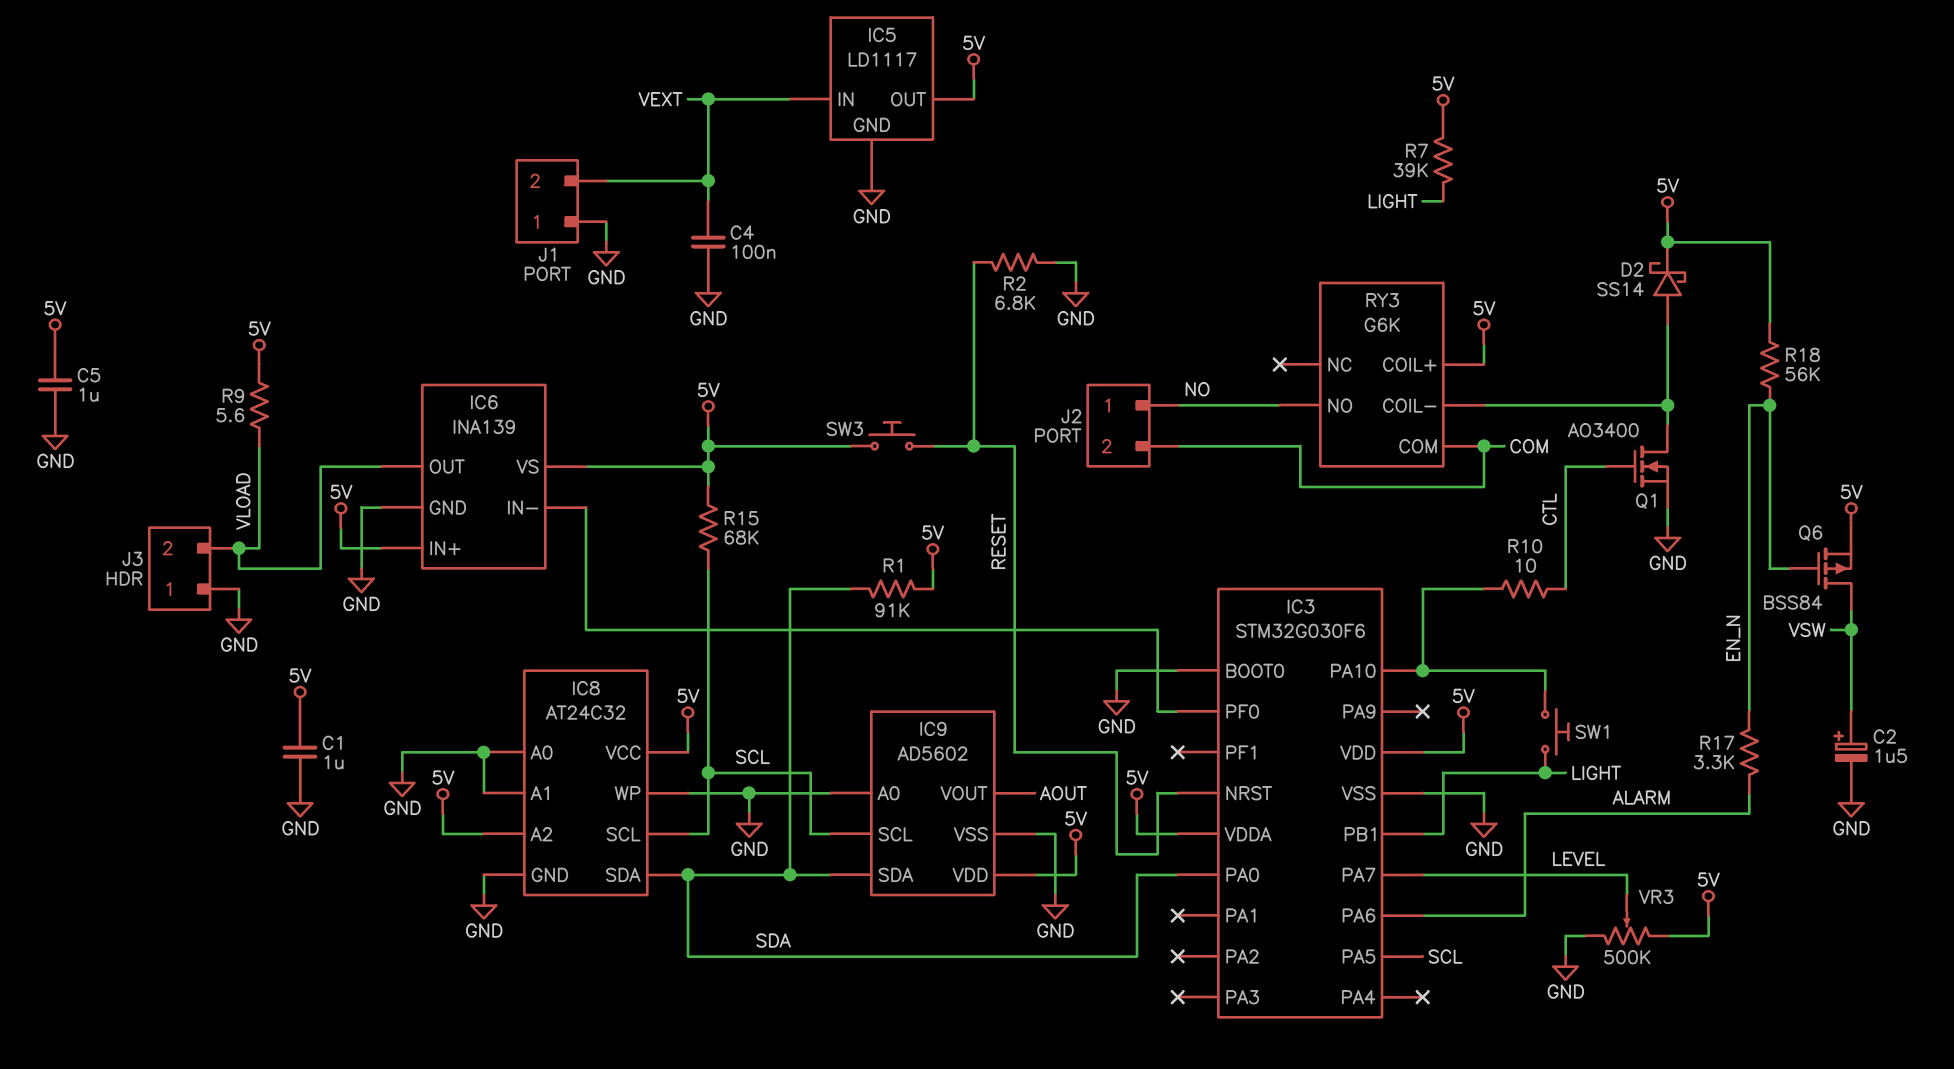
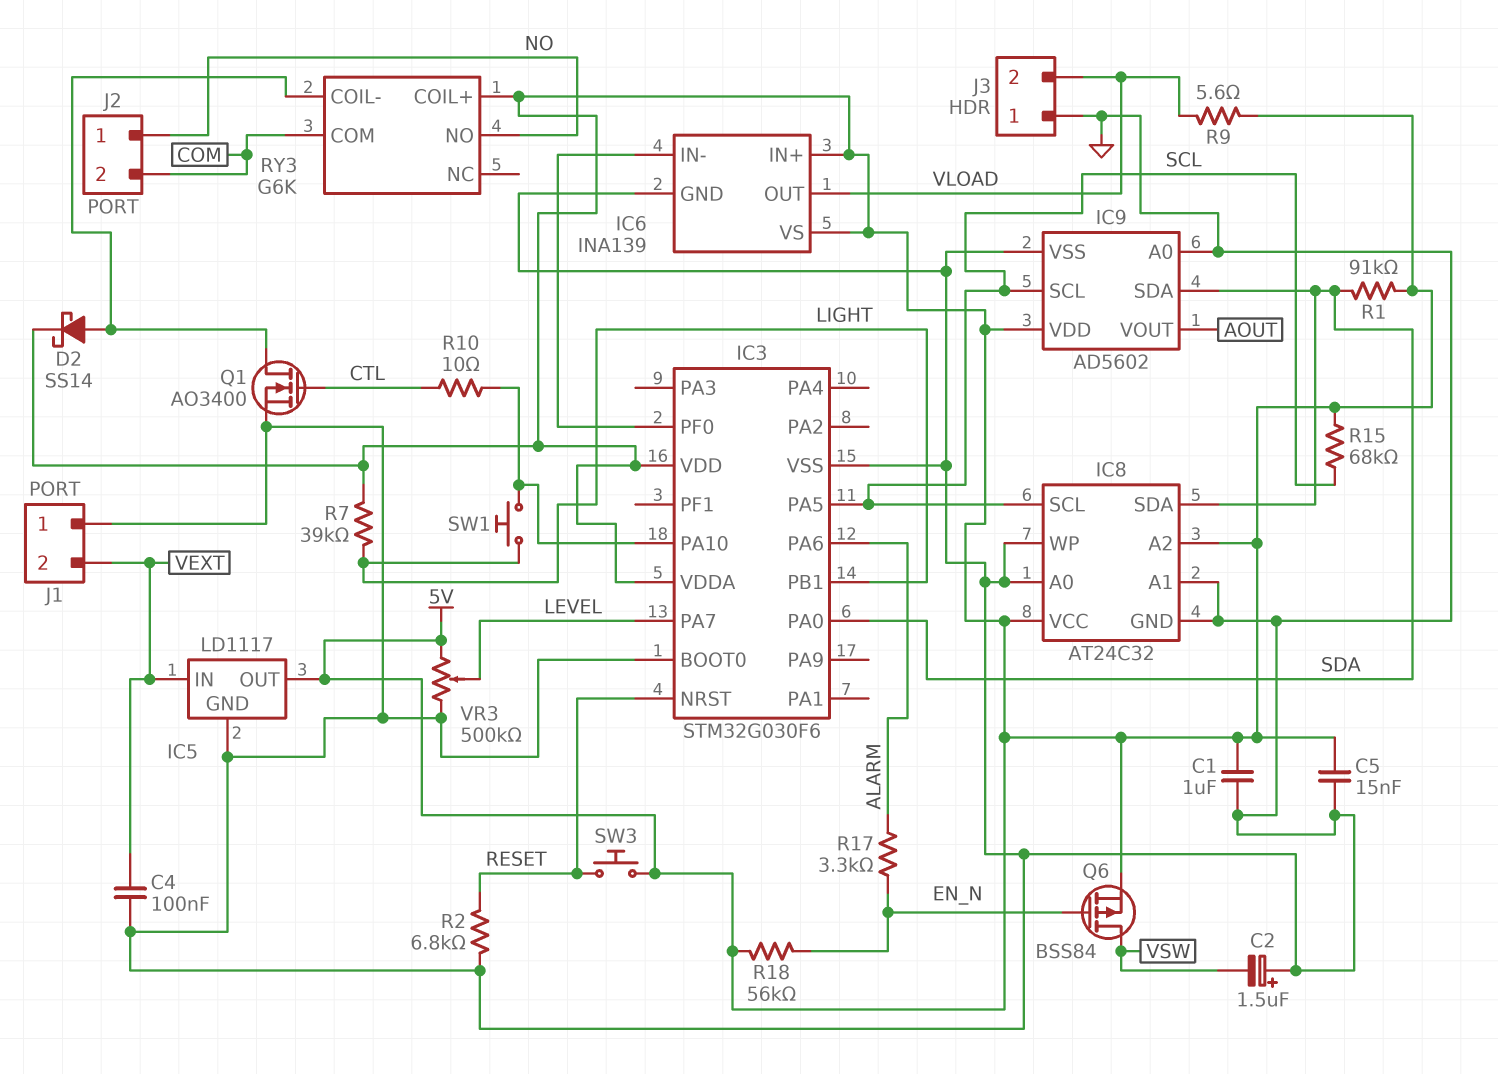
C2: 1.5uF (plus VSW, minus GND) -> 1.5uF (plus GND, minus VSW)
C5: 1uF (5V, GND) -> 15nF (5V, GND)

